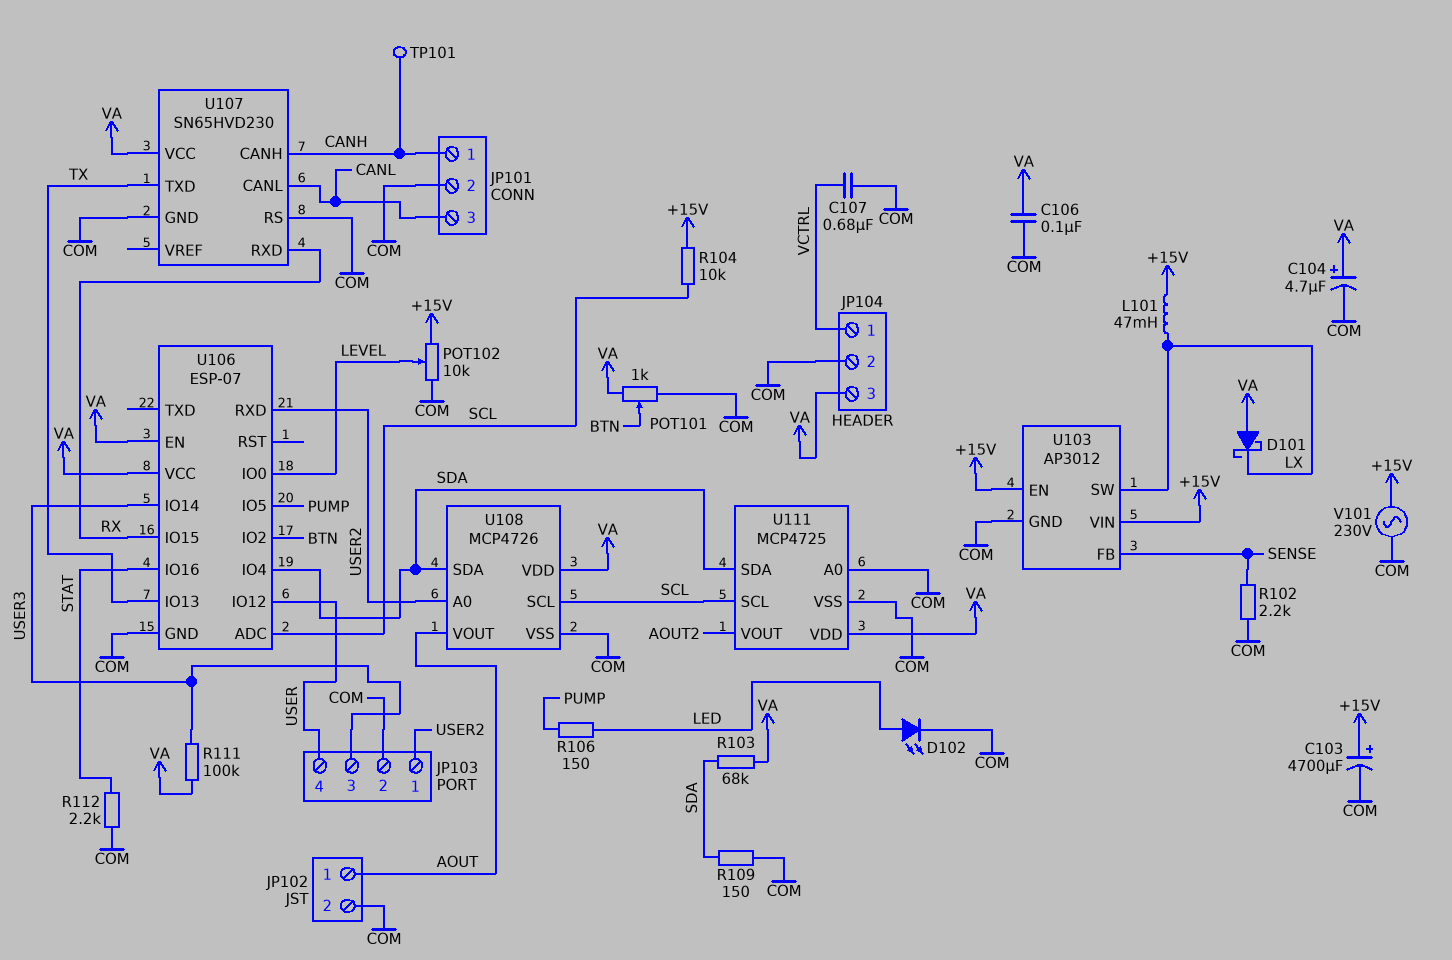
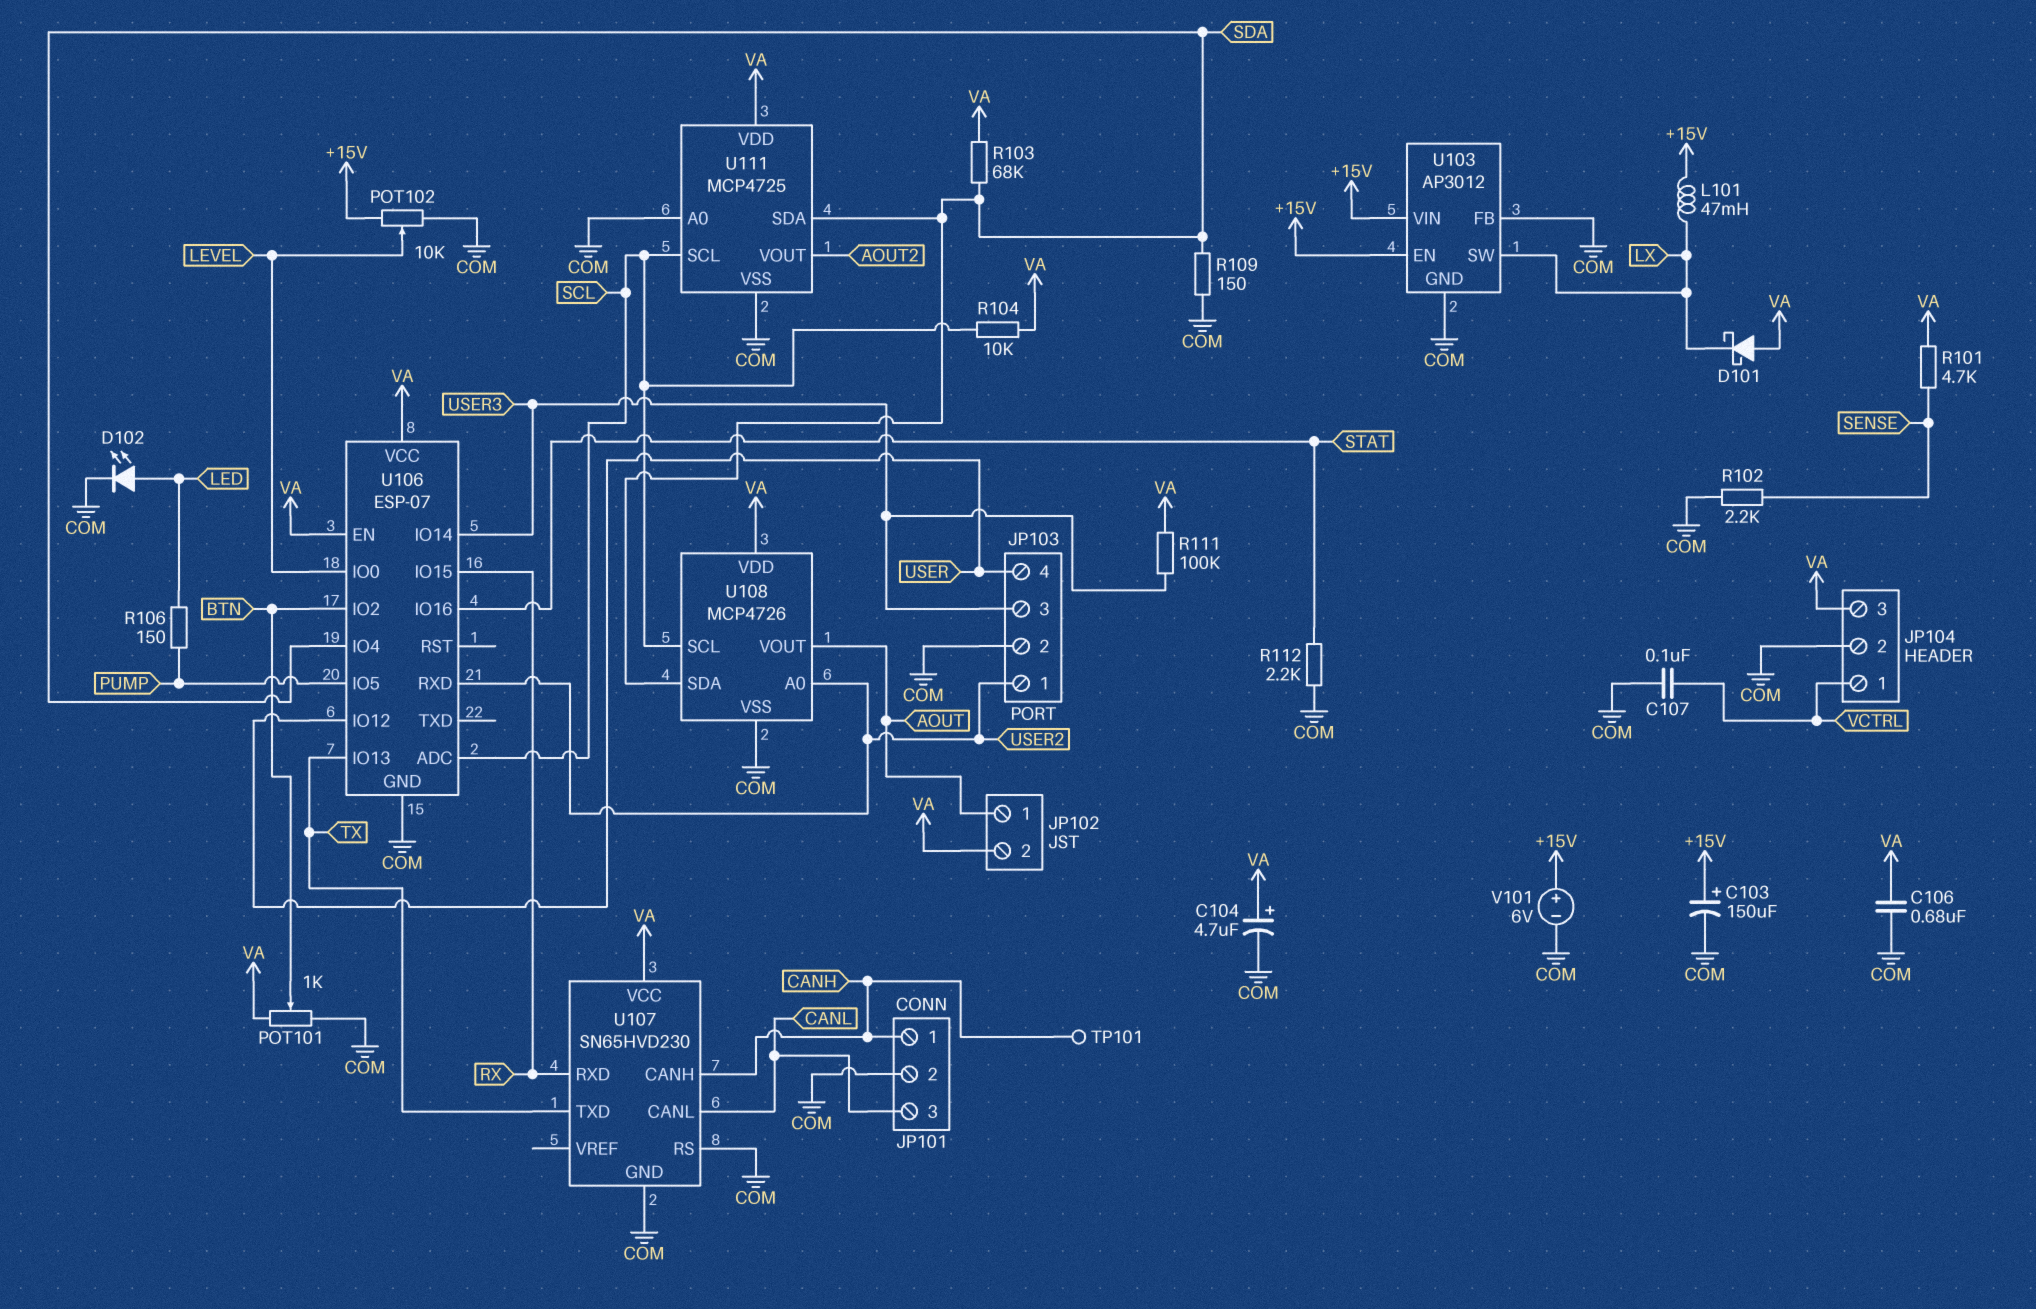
C103: 4700uF (plus +15V, minus COM) -> 150uF (plus +15V, minus COM)
C106: 100nF (COM, VA) -> 680nF (COM, VA)
C107: 680nF (COM, VCTRL) -> 100nF (COM, VCTRL)
JP102 pin 2: COM -> VA
R101: none -> 4.7k (SENSE, VA)
R104: 10k (+15V, SCL) -> 10k (SCL, VA)
U103 pin FB: SENSE -> COM
V101: AC 230V (+15V, COM) -> 6V (plus +15V, minus COM)

